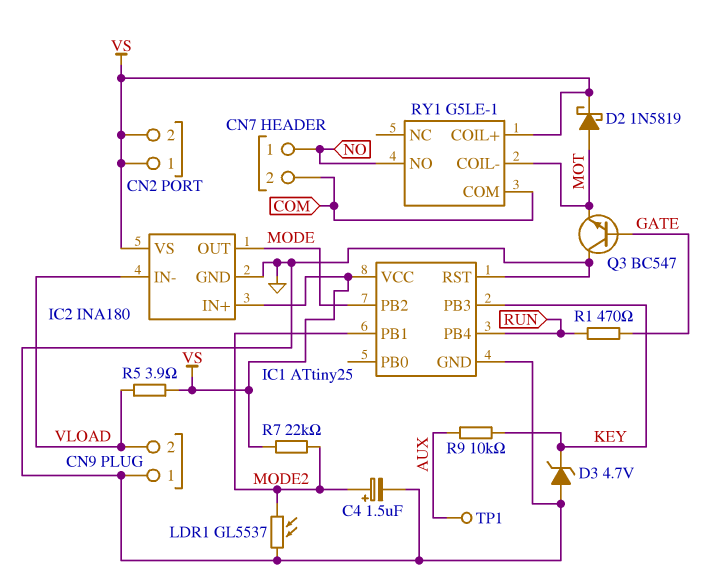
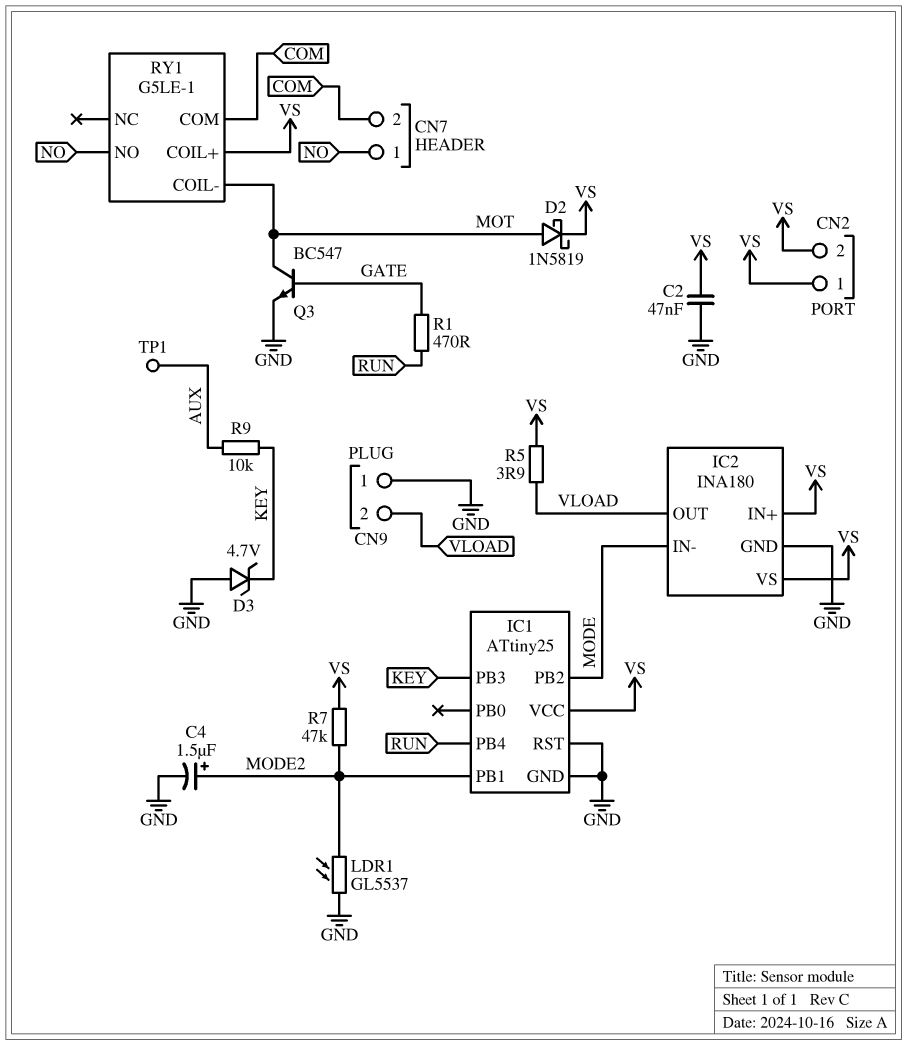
C2: none -> 47nF (GND, VS)
IC2 pin IN-: VLOAD -> MODE
IC2 pin OUT: MODE -> VLOAD
Q3: NPN BC547 (B GATE, C GND, E MOT) -> NPN BC547 (B GATE, C MOT, E GND)
R7: 22k (MODE2, VS) -> 47k (MODE2, VS)

